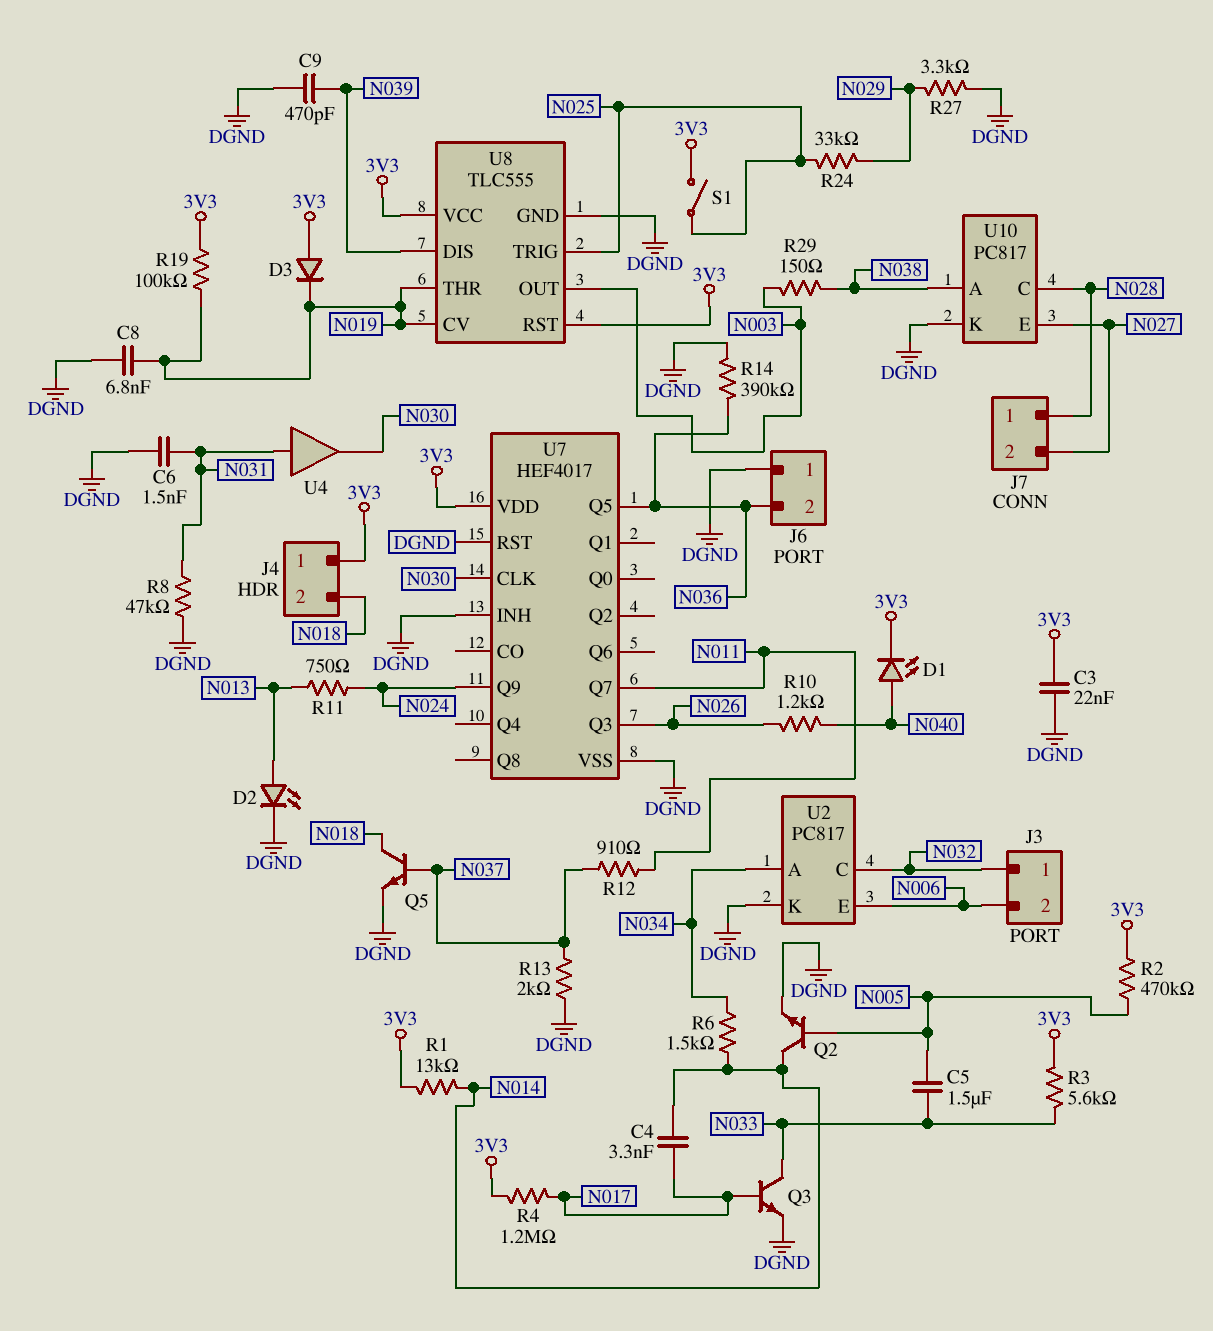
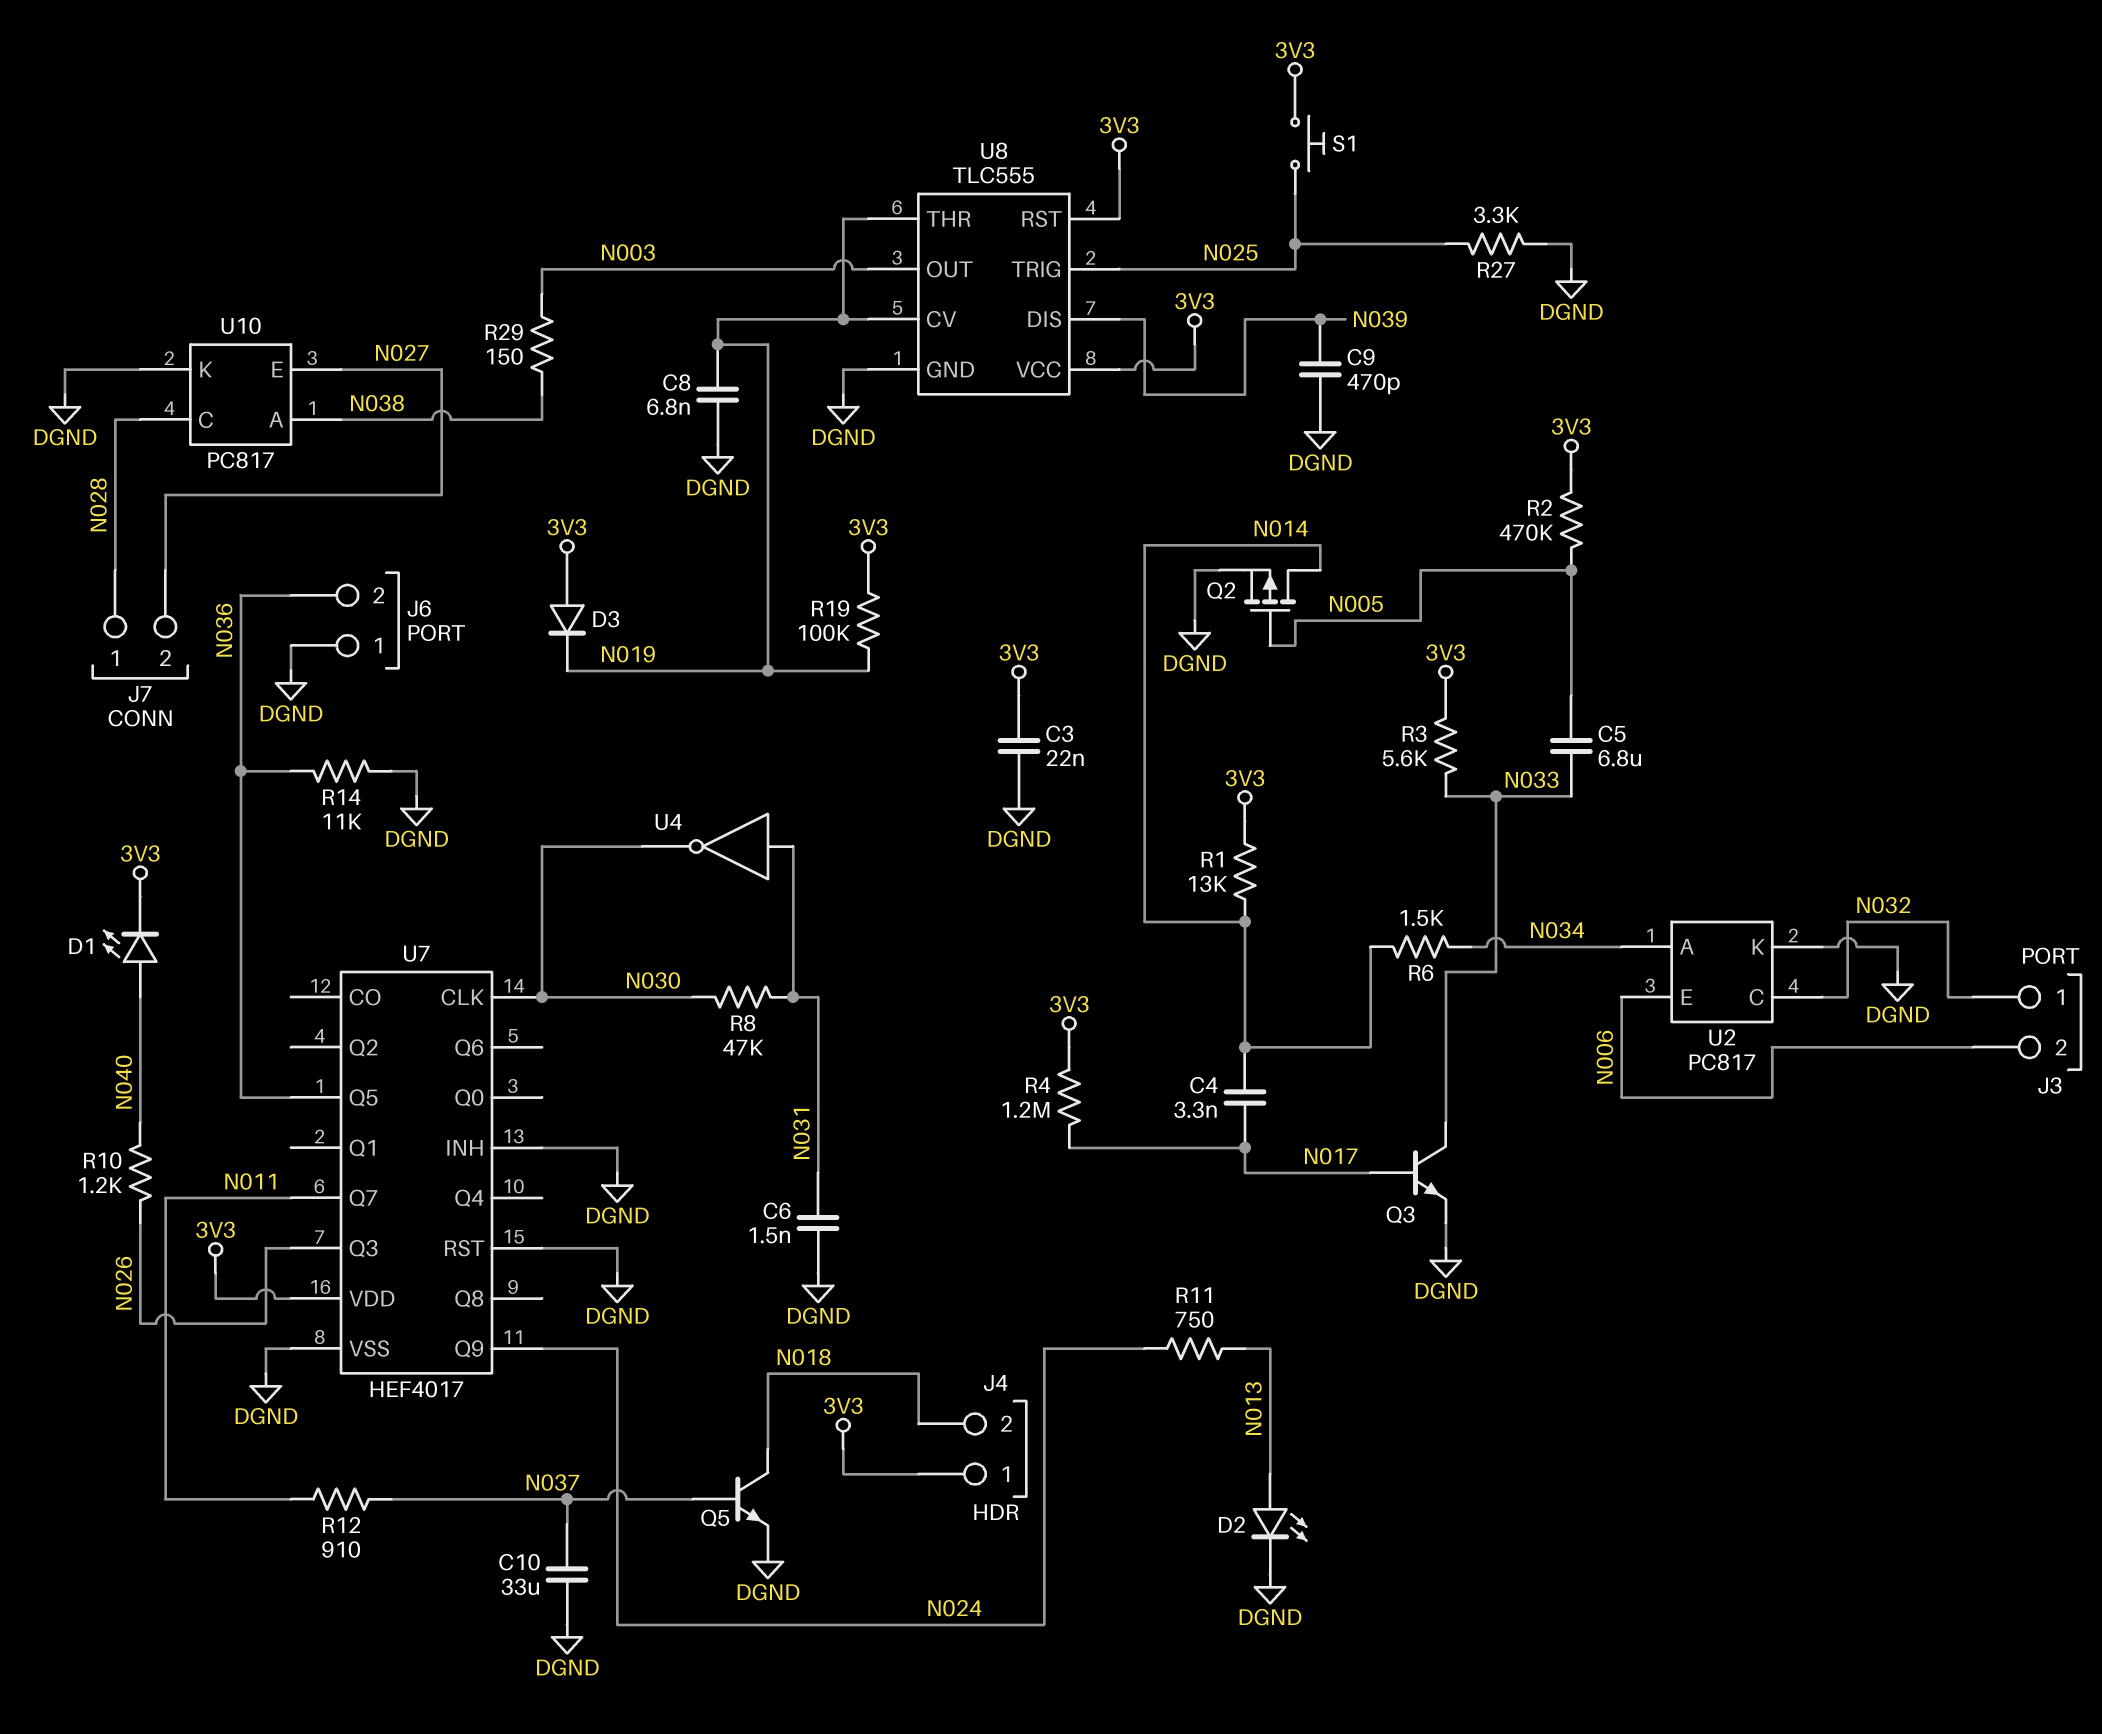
C5: 1.5uF (N005, N033) -> 6.8uF (N005, N033)
C10: none -> 33uF (DGND, N037)
Q2: NPN (B N005, C N014, E DGND) -> PMOS (G N005, D N014, S DGND)
R8: 47k (DGND, N031) -> 47k (N030, N031)
R13: 2k (DGND, N037) -> none
R14: 390k (DGND, N036) -> 11k (DGND, N036)
R24: 33k (N025, N029) -> none
R27: 3.3k (DGND, N029) -> 3.3k (DGND, N025)
S1: switch (3V3, N025) -> button (3V3, N025)
U4: buffer (in N031, out N030) -> NOT (in N031, out N030)

